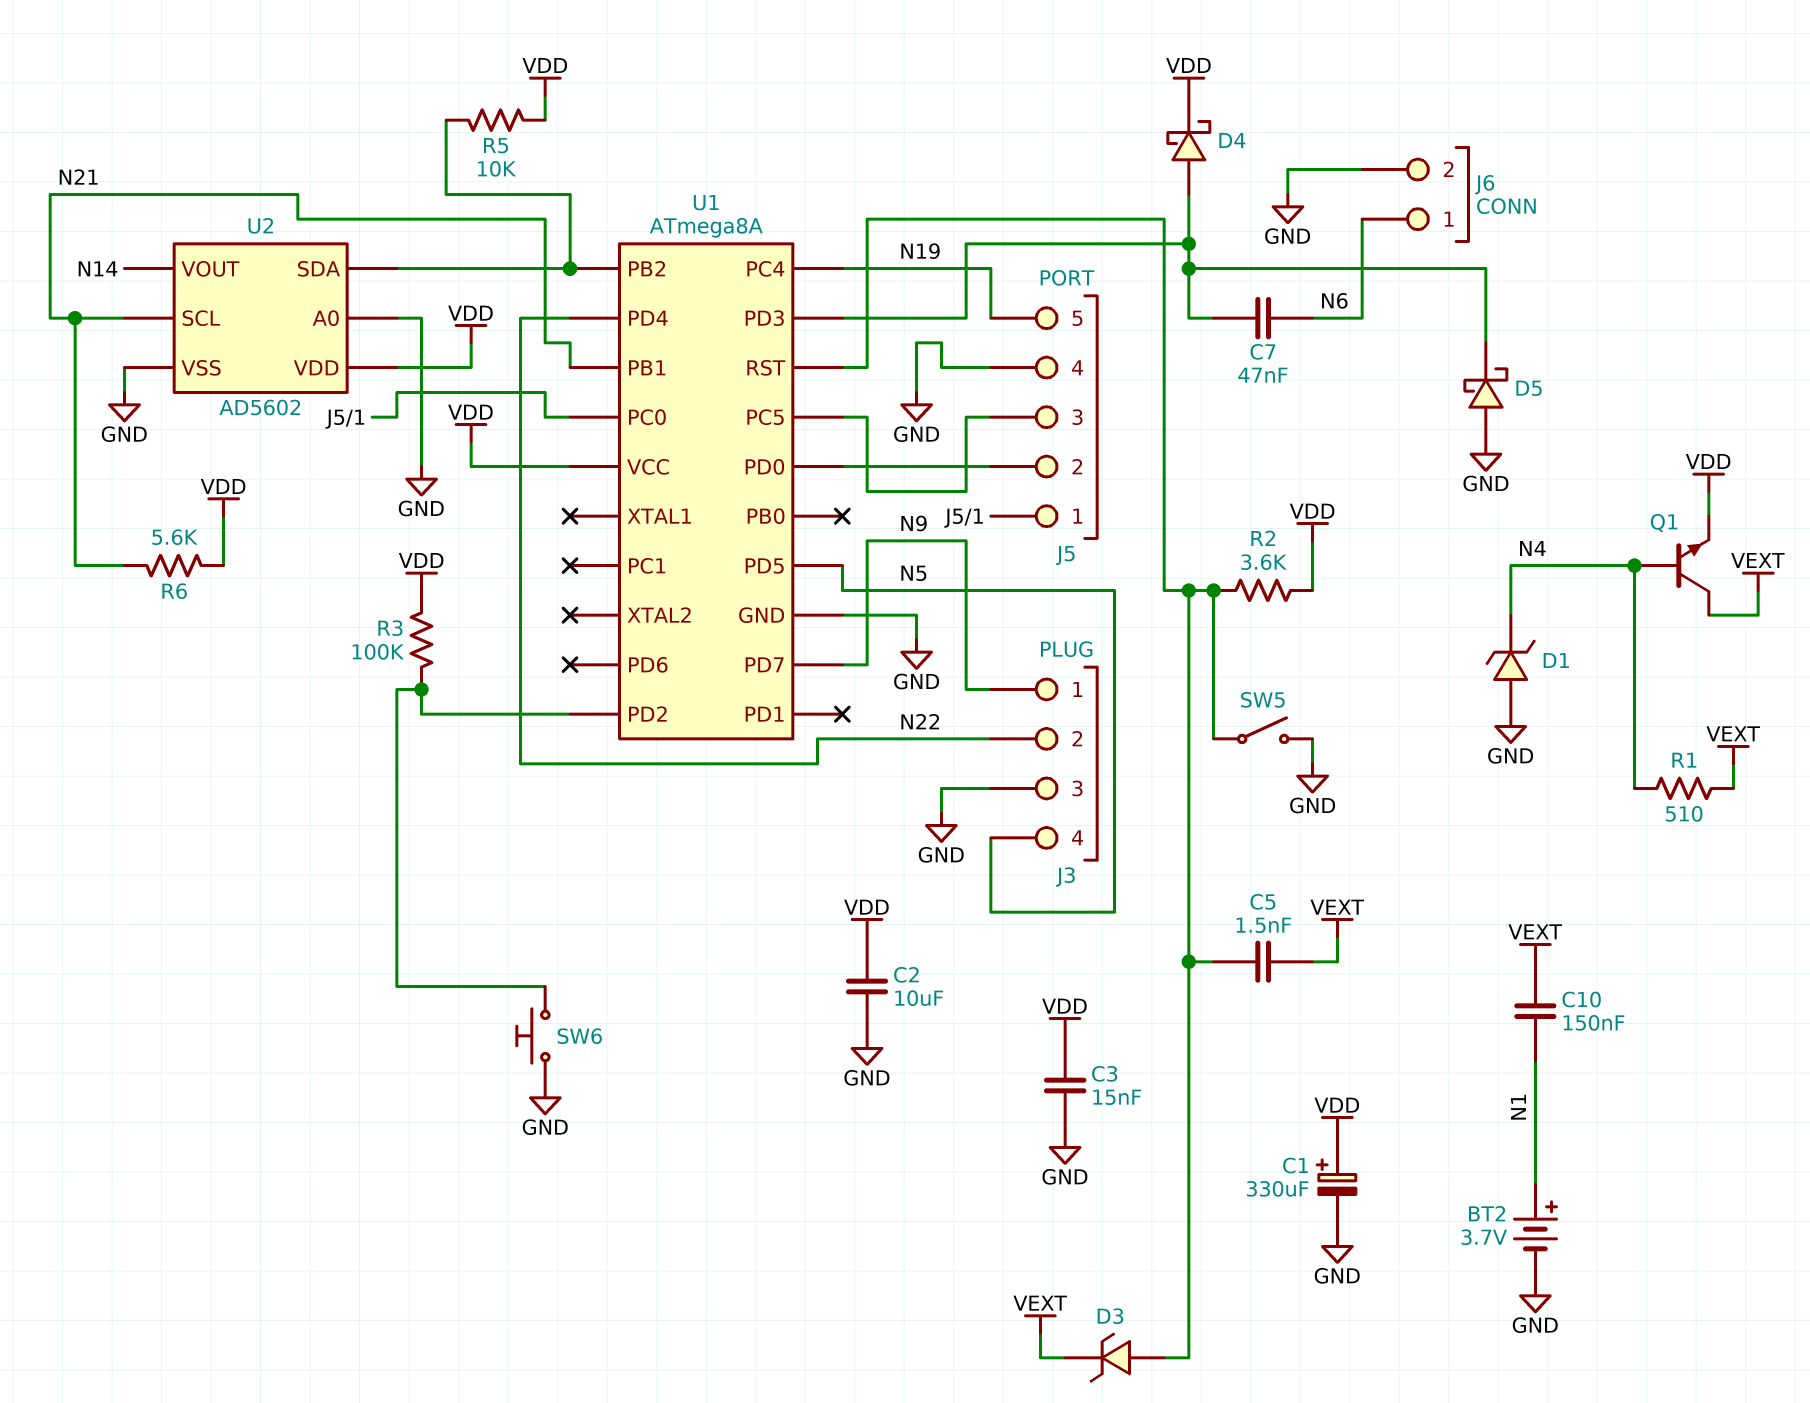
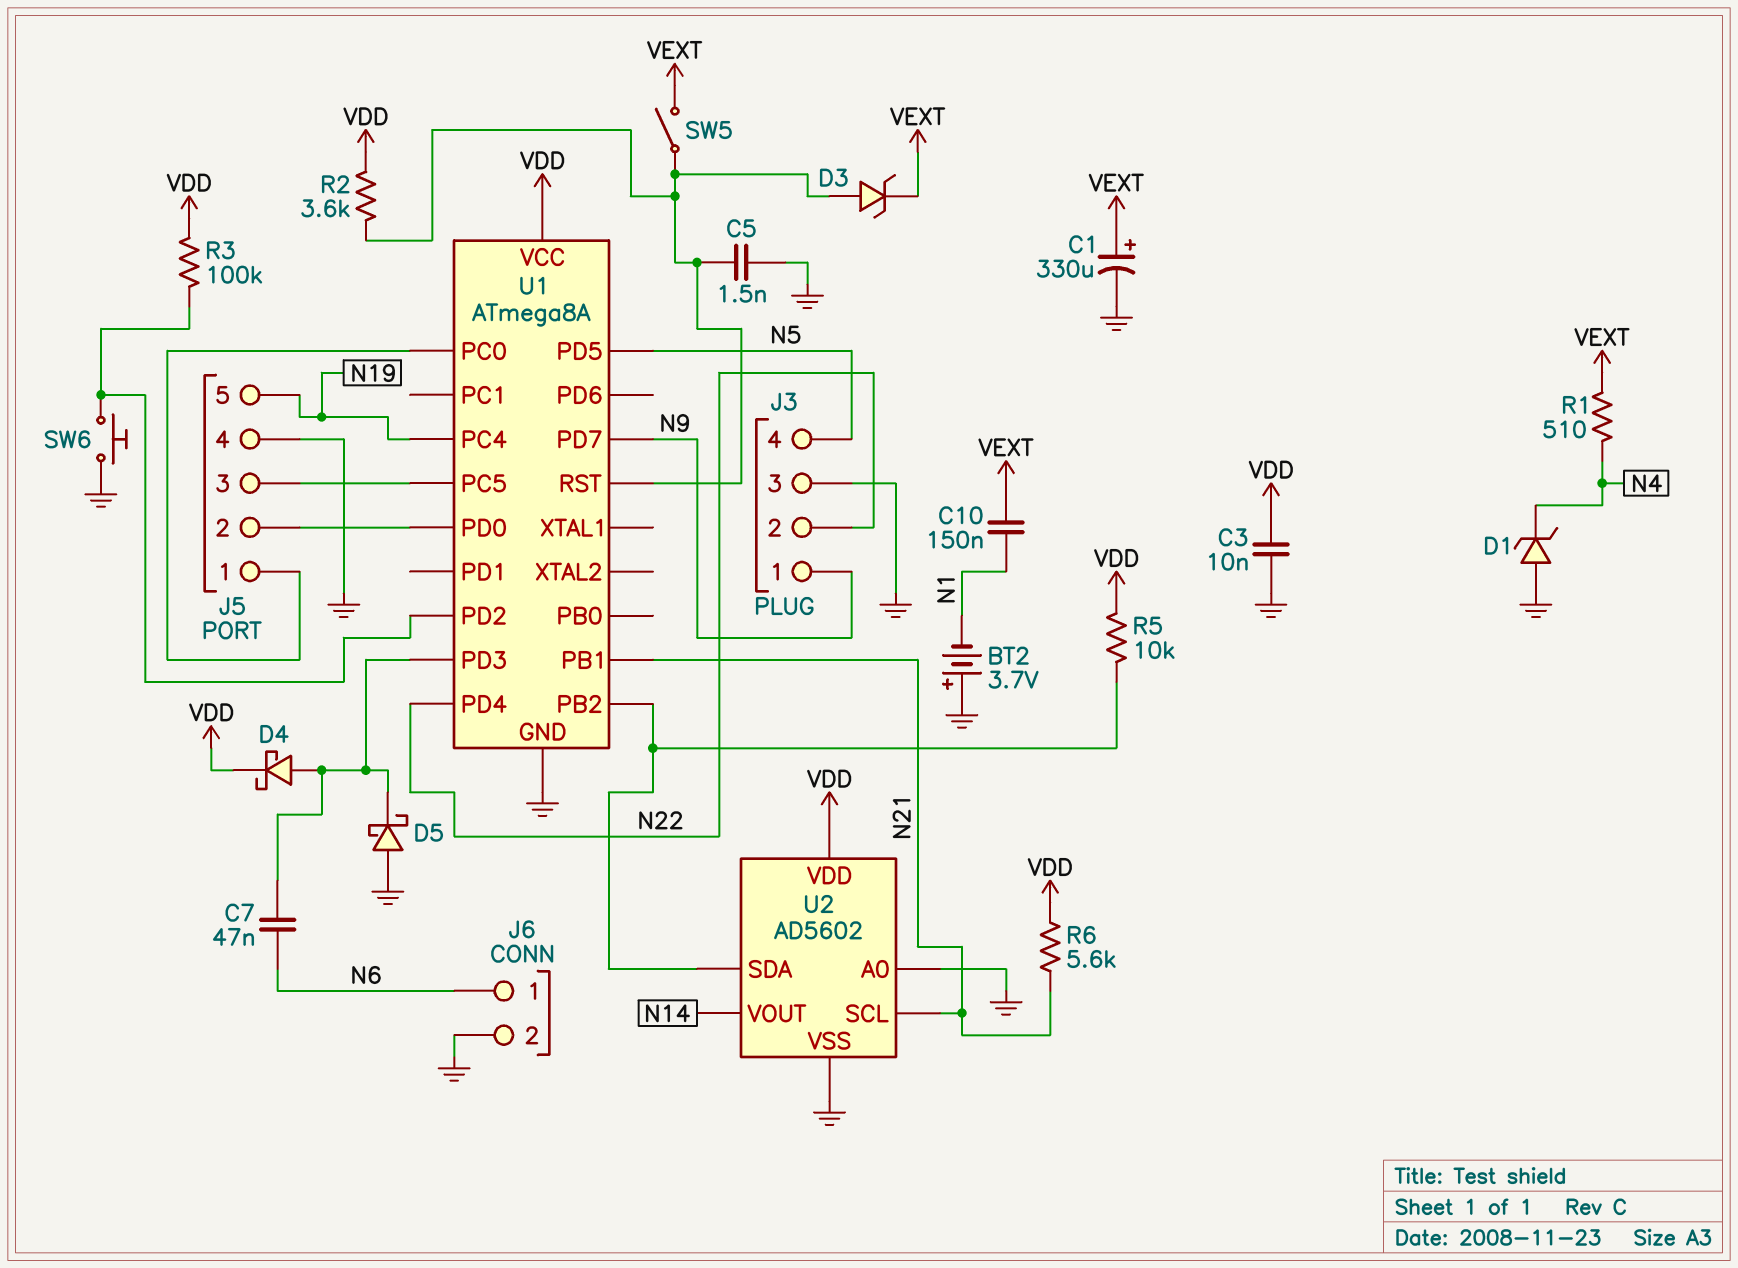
BT2: 3.7V (plus N1, minus GND) -> 3.7V (plus GND, minus N1)
C1: 330uF (plus VDD, minus GND) -> 330uF (plus VEXT, minus GND)
C2: 10uF (GND, VDD) -> none
C3: 15nF (GND, VDD) -> 10nF (GND, VDD)
C5: 1.5nF (U1/RST, VEXT) -> 1.5nF (GND, U1/RST)
Q1: NPN (B N4, C VEXT, E VDD) -> none
SW5: switch (GND, U1/RST) -> switch (U1/RST, VEXT)

